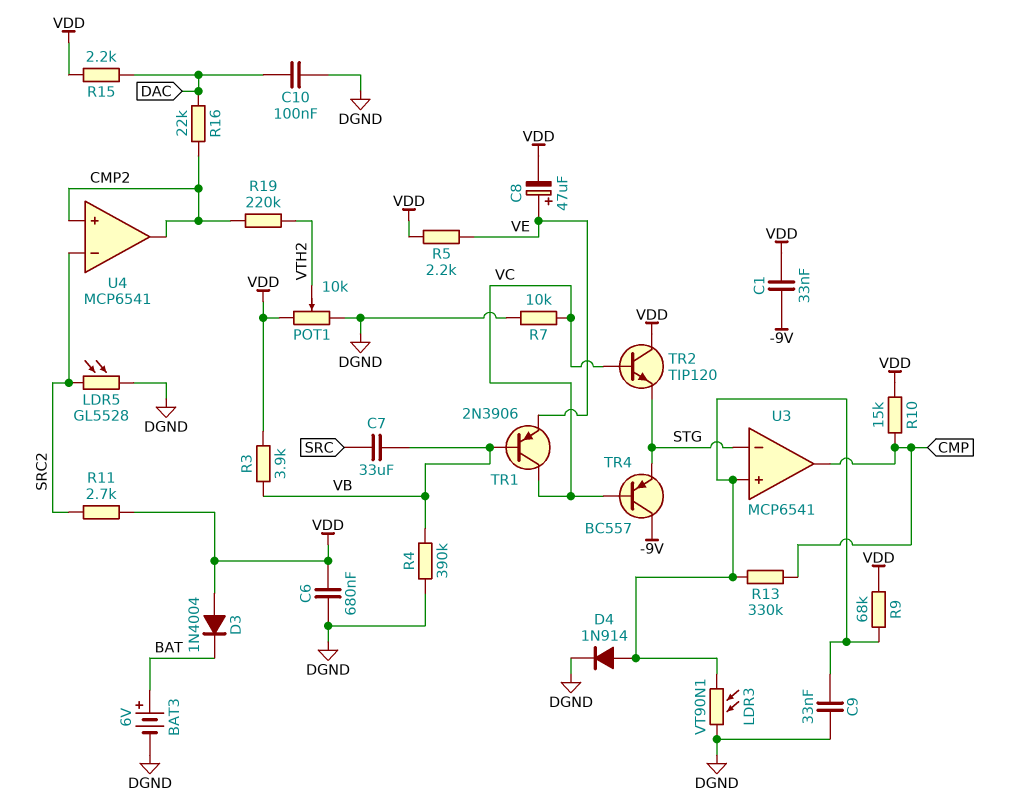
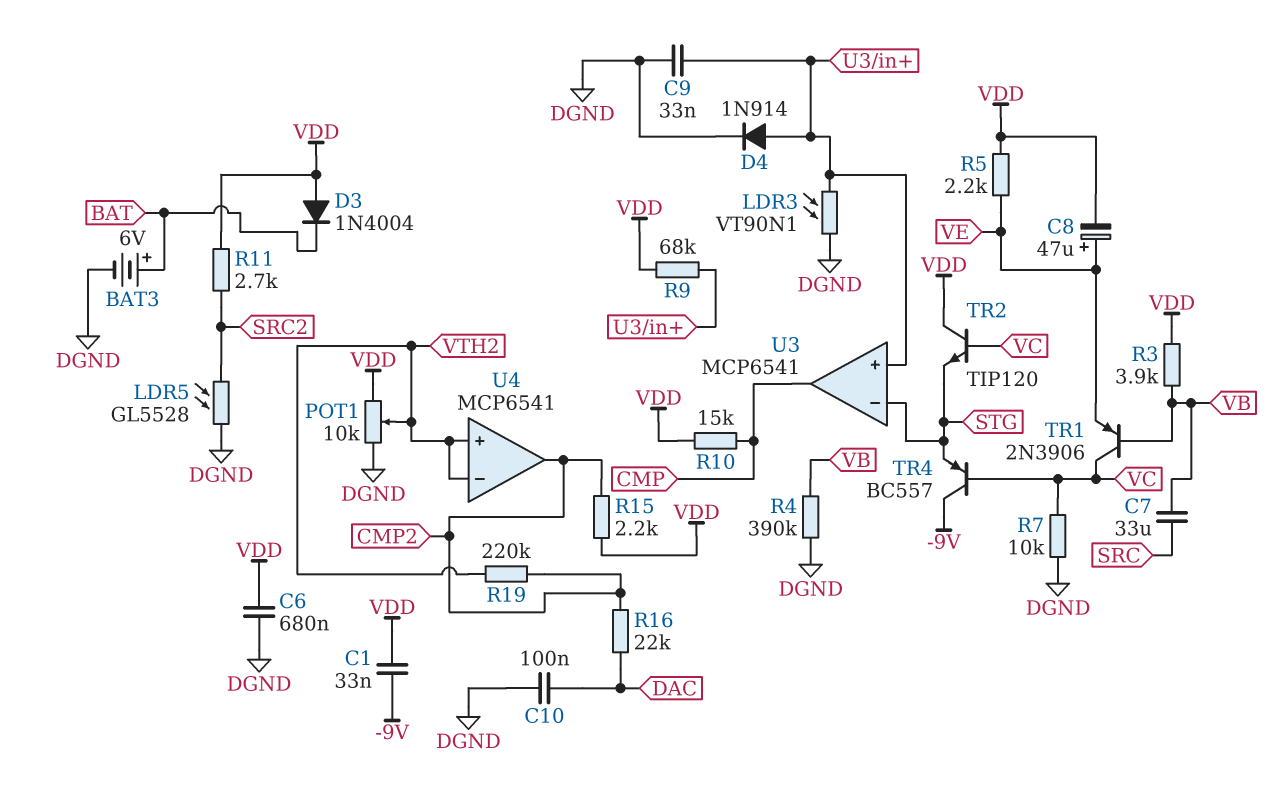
R13: 330k (CMP, U3/in+) -> none
R15: 2.2k (DAC, VDD) -> 2.2k (CMP2, VDD)
U4 pin in+: CMP2 -> VTH2
U4 pin in-: SRC2 -> VTH2

